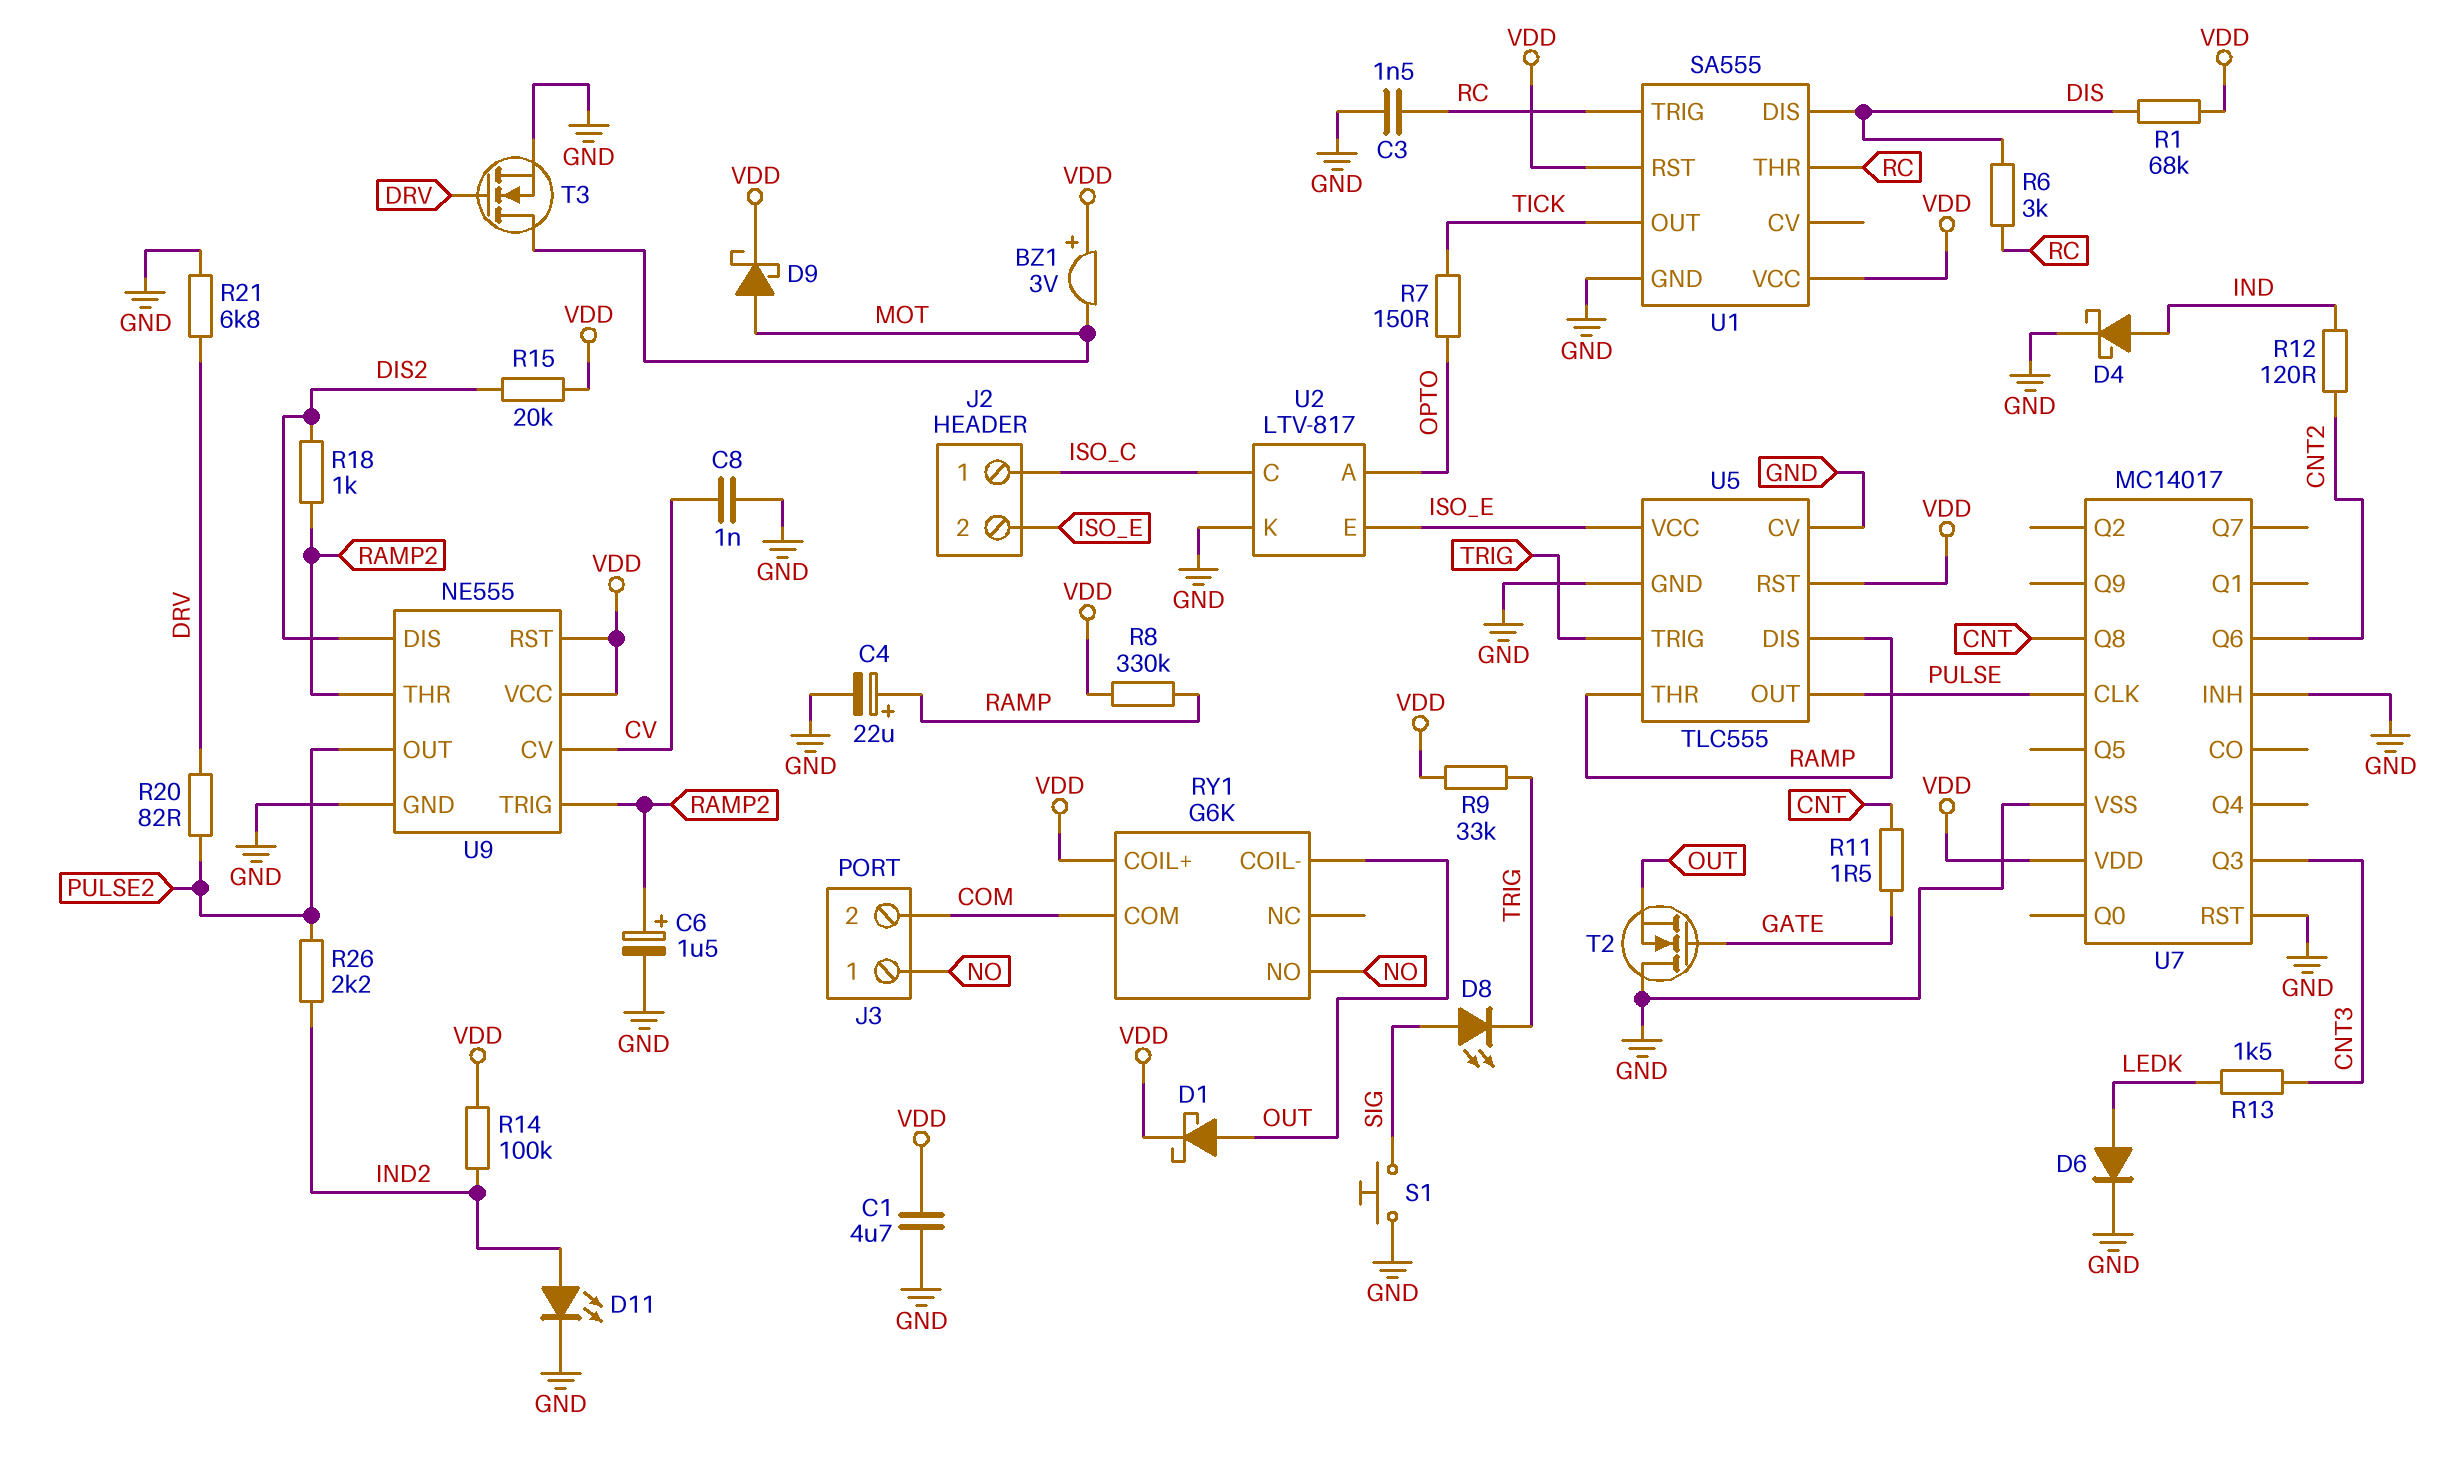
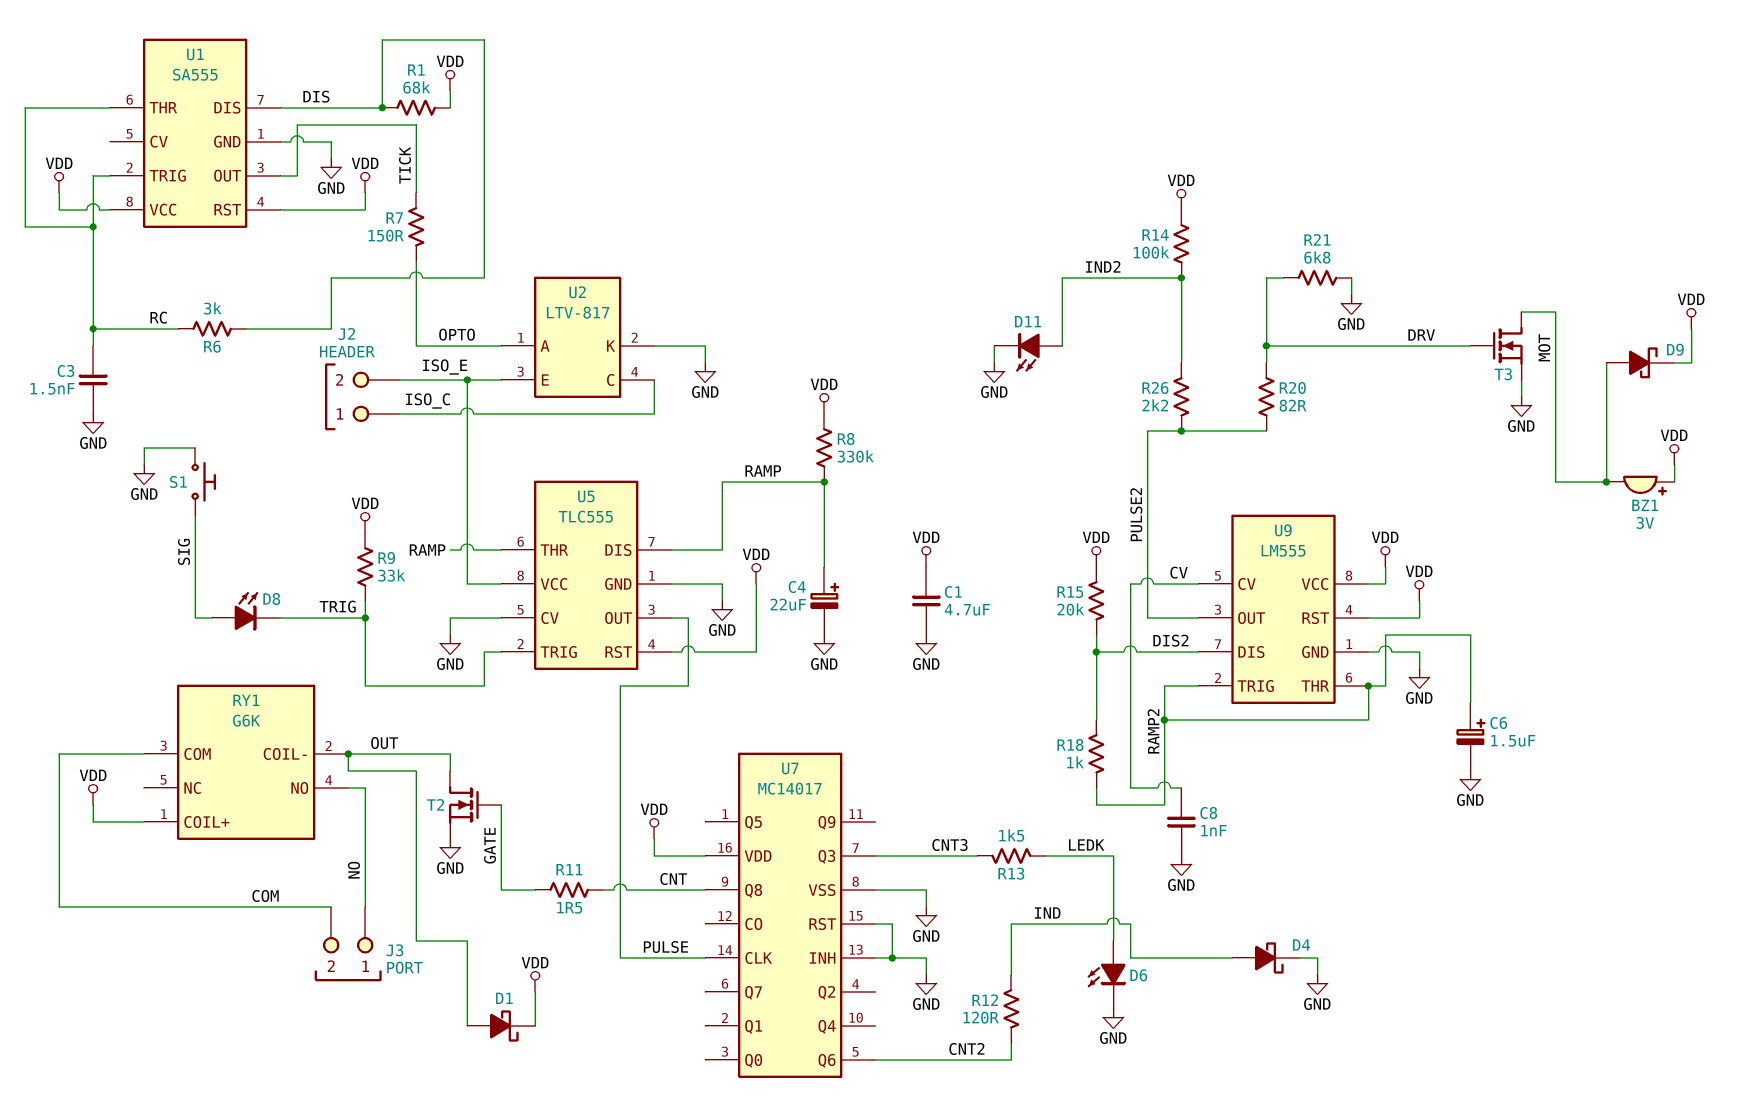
D6: diode (A LEDK, K GND) -> LED (A LEDK, K GND)
T2: NMOS (G GATE, D GND, S OUT) -> NMOS (G GATE, D OUT, S GND)
U9: NE555 -> LM555

